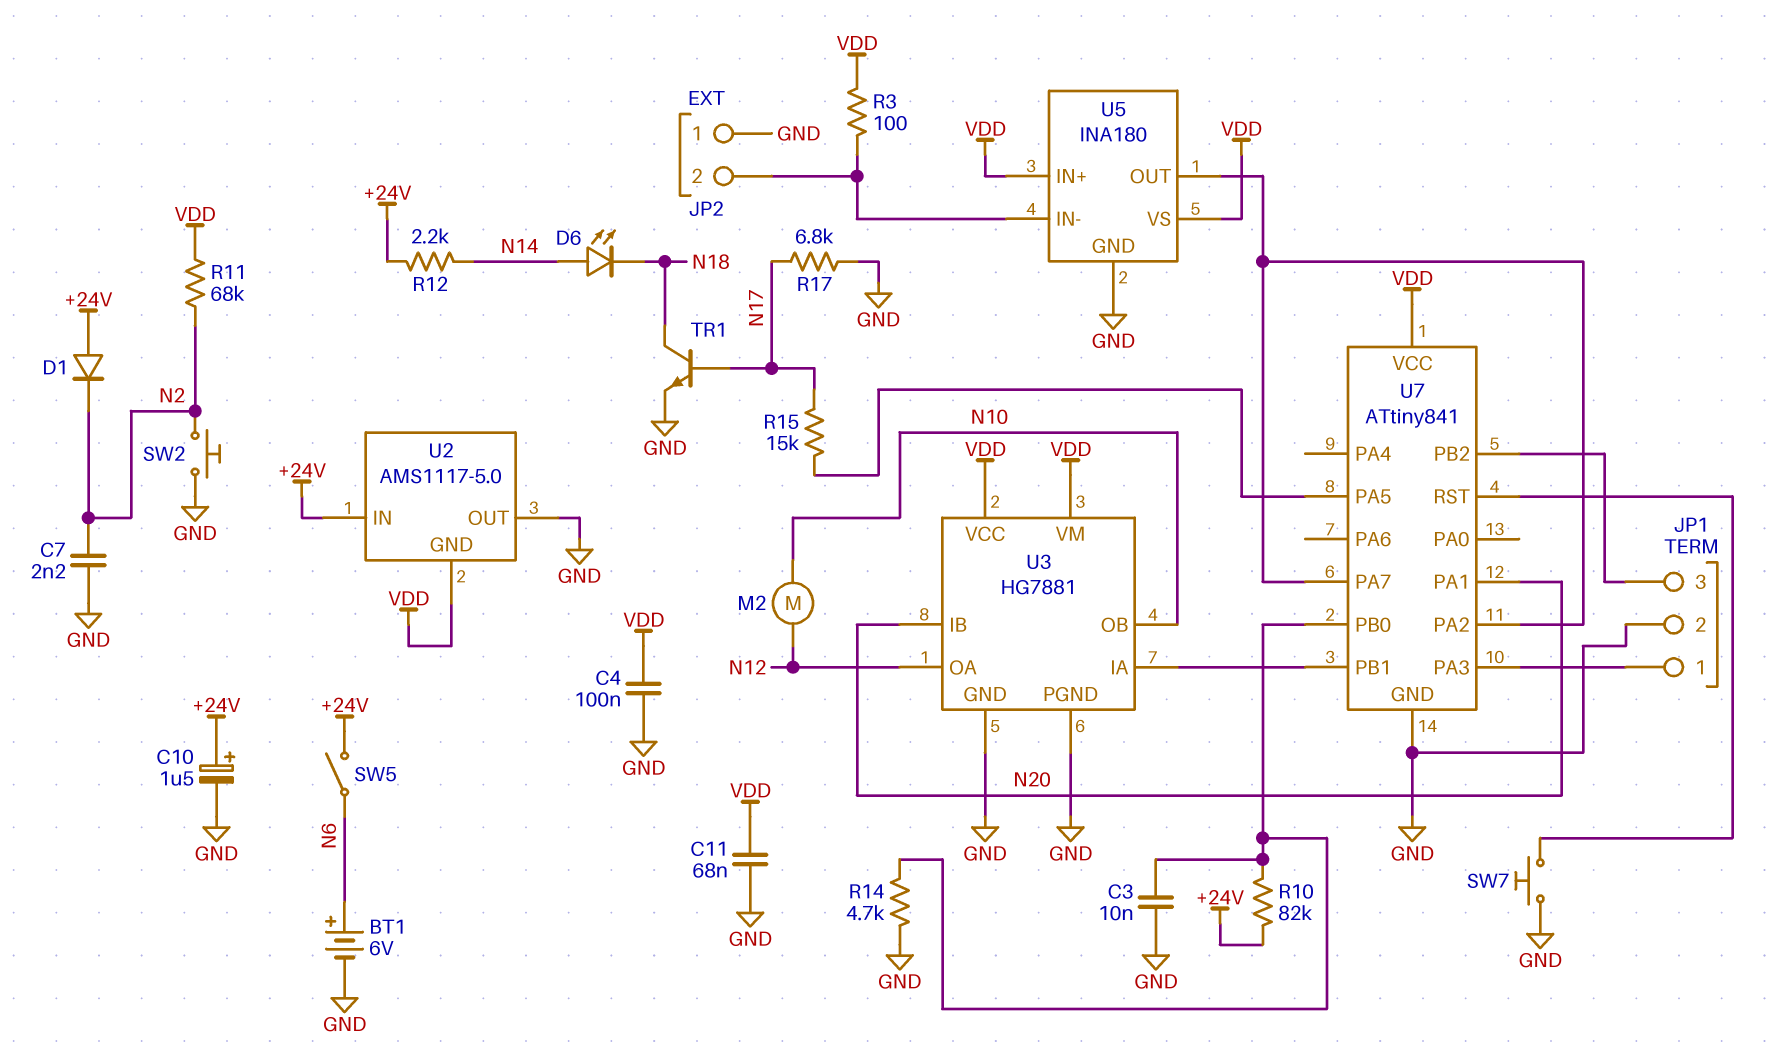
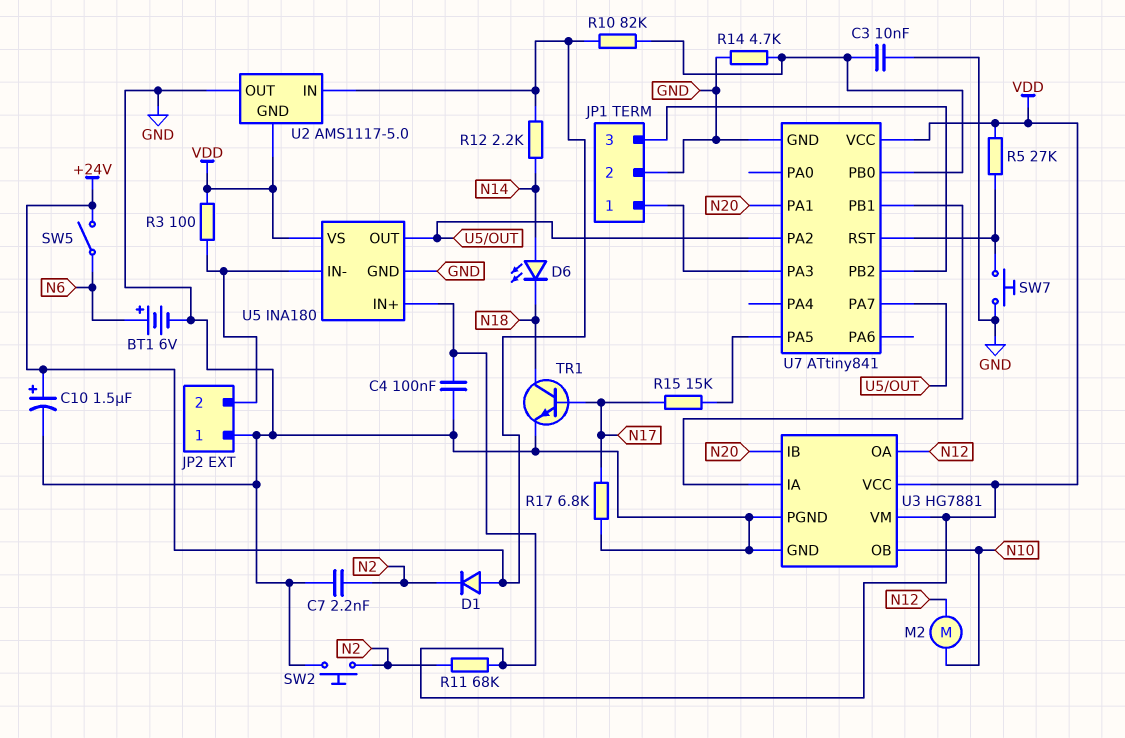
C11: 68nF (GND, VDD) -> none
R5: none -> 27k (U7/RST, VDD)

